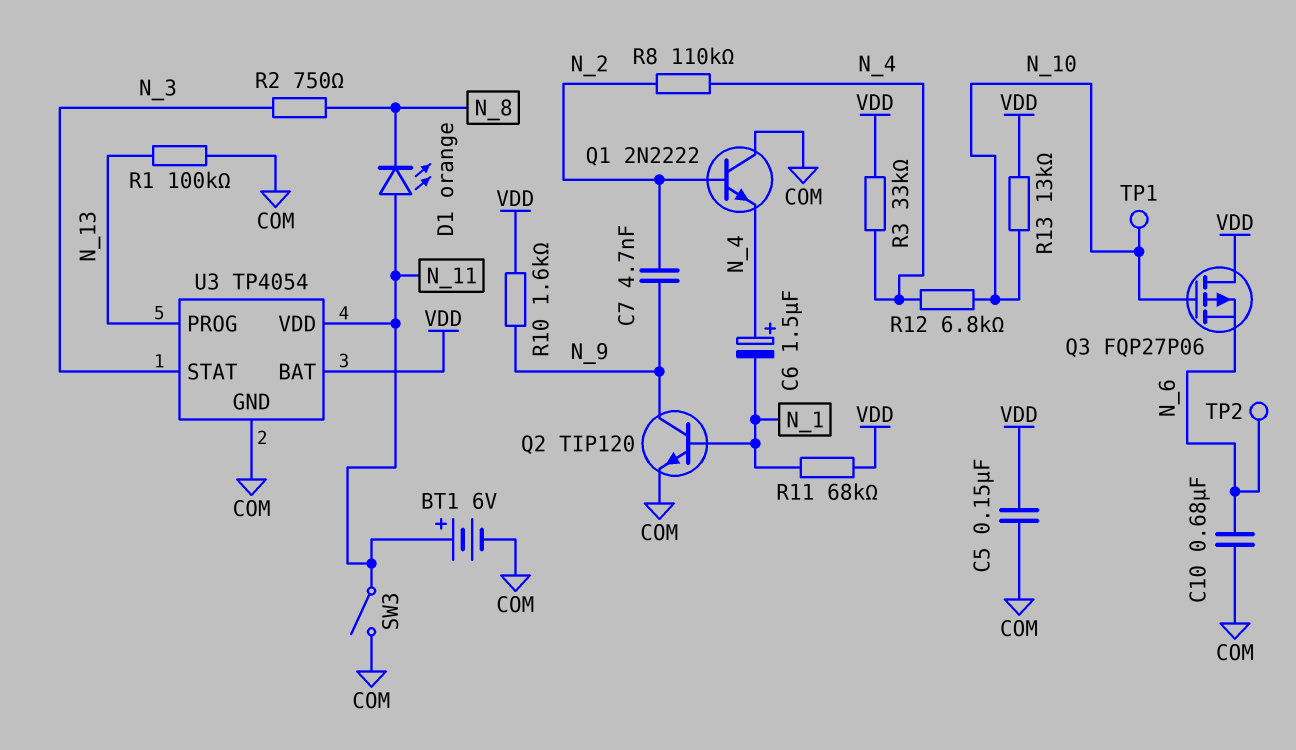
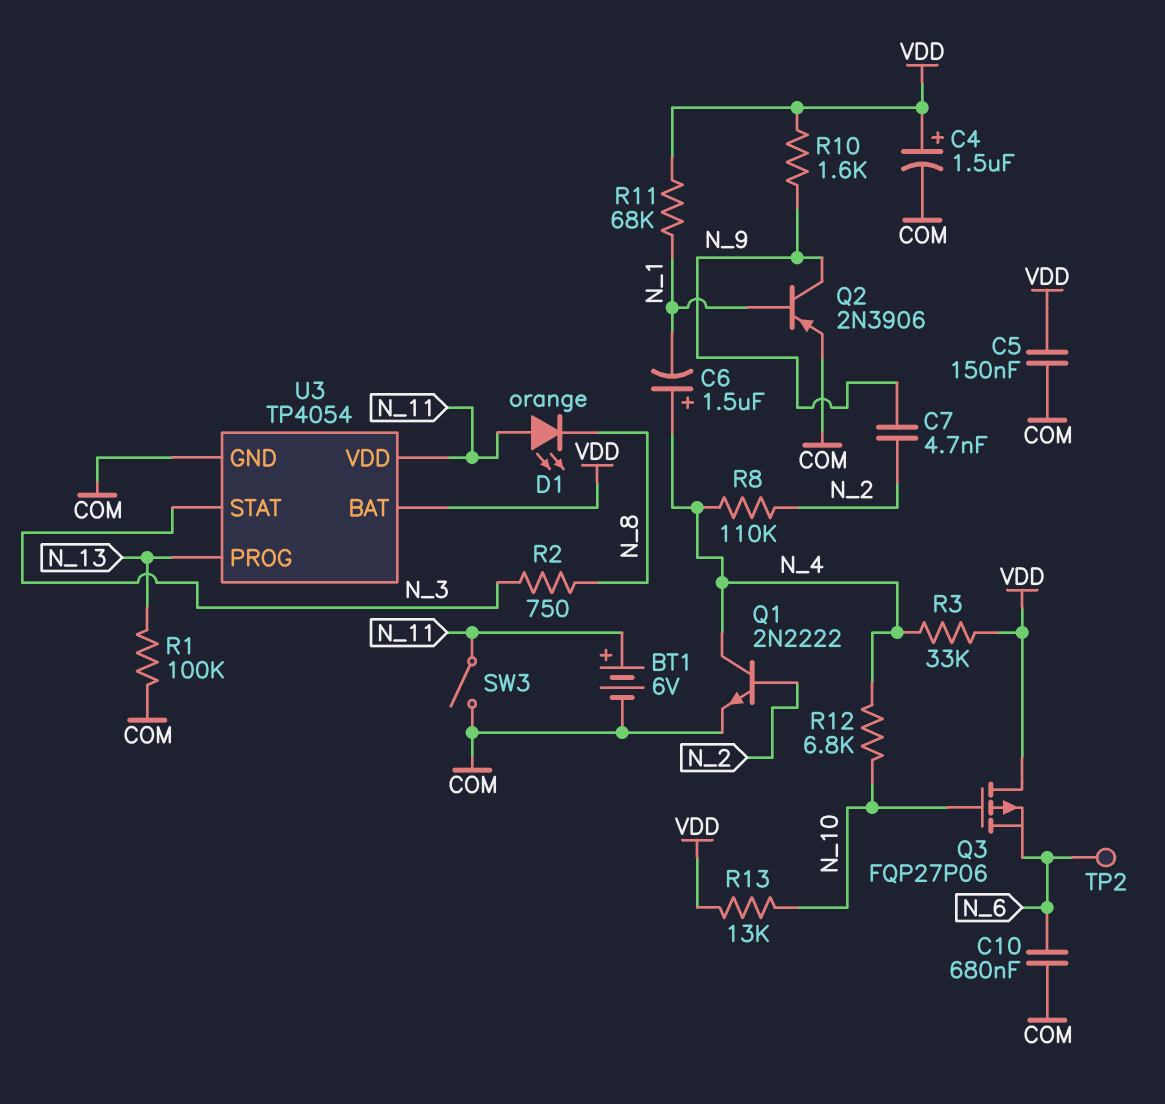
C4: none -> 1.5uF (plus VDD, minus COM)
Q1: NPN 2N2222 (B N_2, C COM, E N_4) -> NPN 2N2222 (B N_2, C N_4, E COM)
Q2: NPN TIP120 (B N_1, C N_9, E COM) -> PNP 2N3906 (B N_1, C N_9, E COM)
TP1: test point (N_10) -> none

